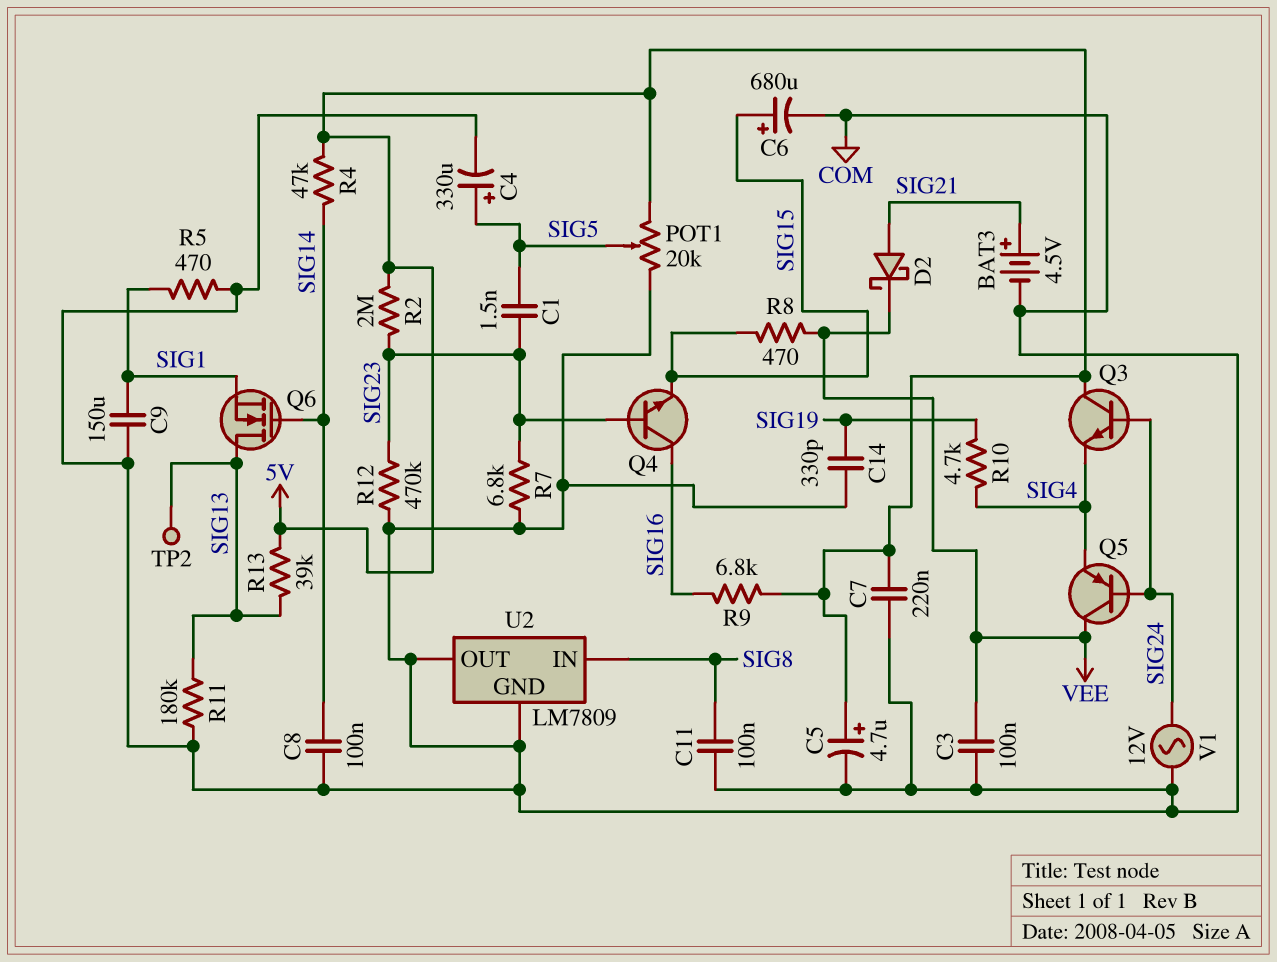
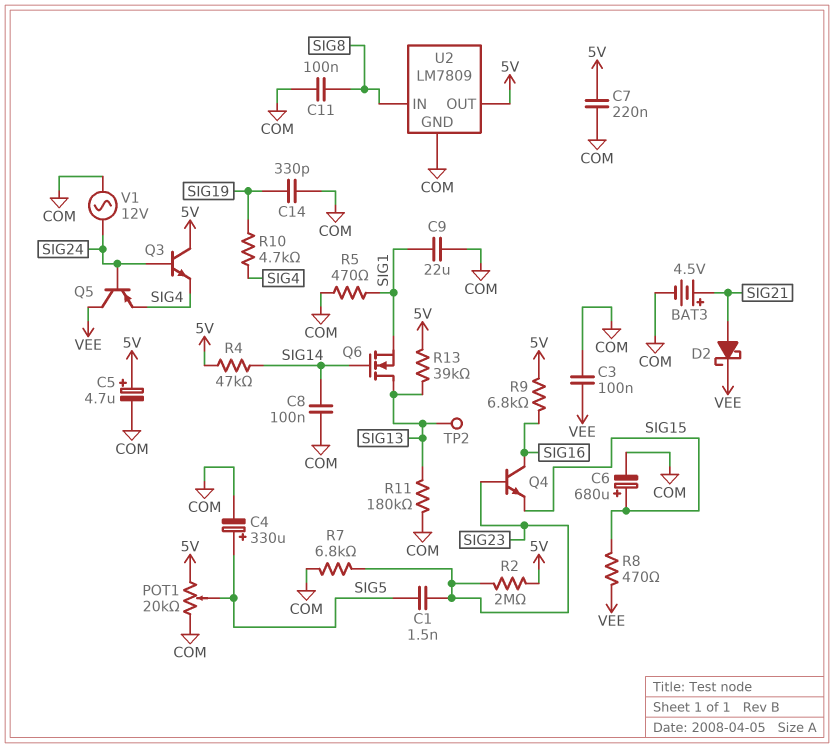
C9: 150uF (COM, SIG1) -> 22uF (COM, SIG1)
R12: 470k (COM, SIG23) -> none
U2 pin OUT: COM -> 5V

